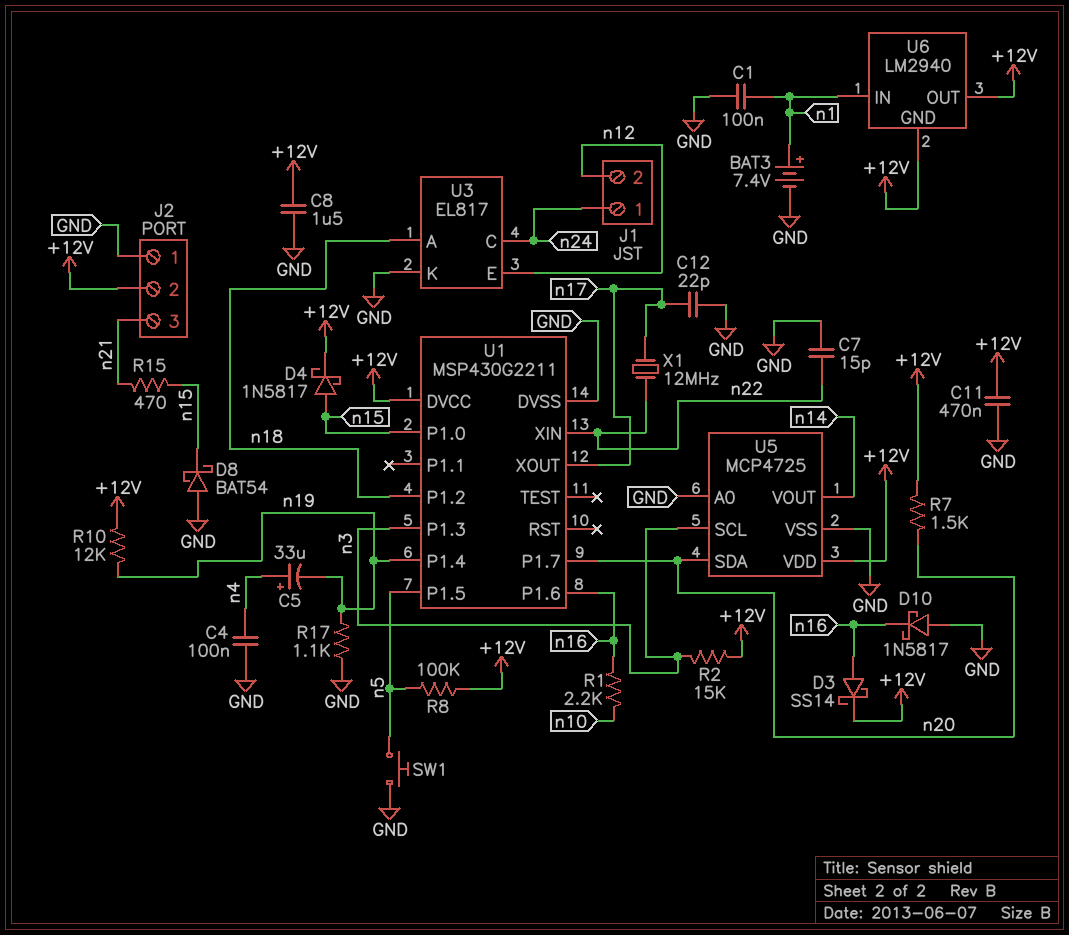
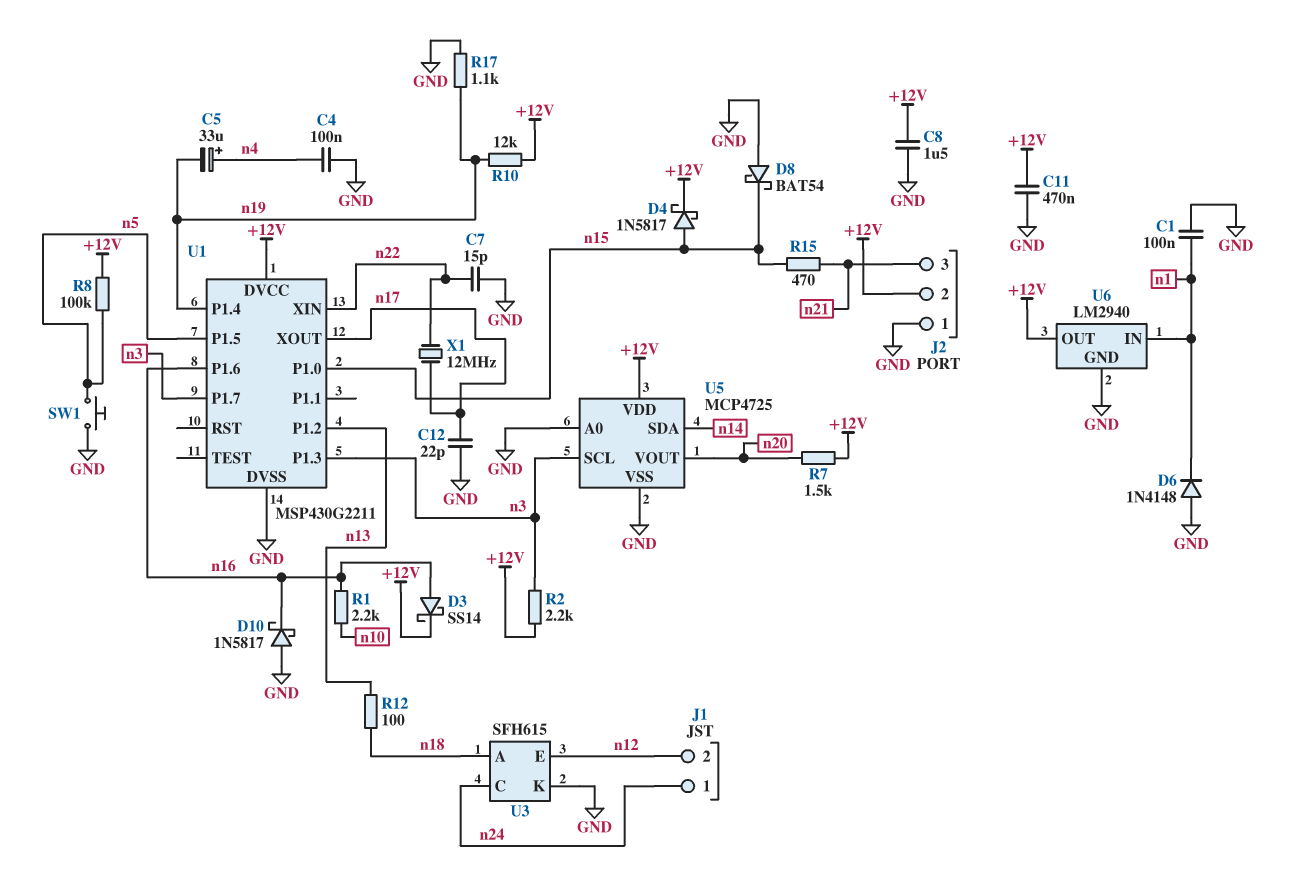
BAT3: 7.4V (plus n1, minus GND) -> none
D6: none -> diode 1N4148 (A GND, K n1)
R2: 15k (+12V, n3) -> 2.2k (+12V, n3)
R12: none -> 100 (n13, n18)
U1 pin P1.2: n18 -> n13
U1 pin P1.7: n20 -> n3
U3: EL817 -> SFH615
U5 pin SDA: n20 -> n14
U5 pin VOUT: n14 -> n20
U6 pin GND: +12V -> GND

